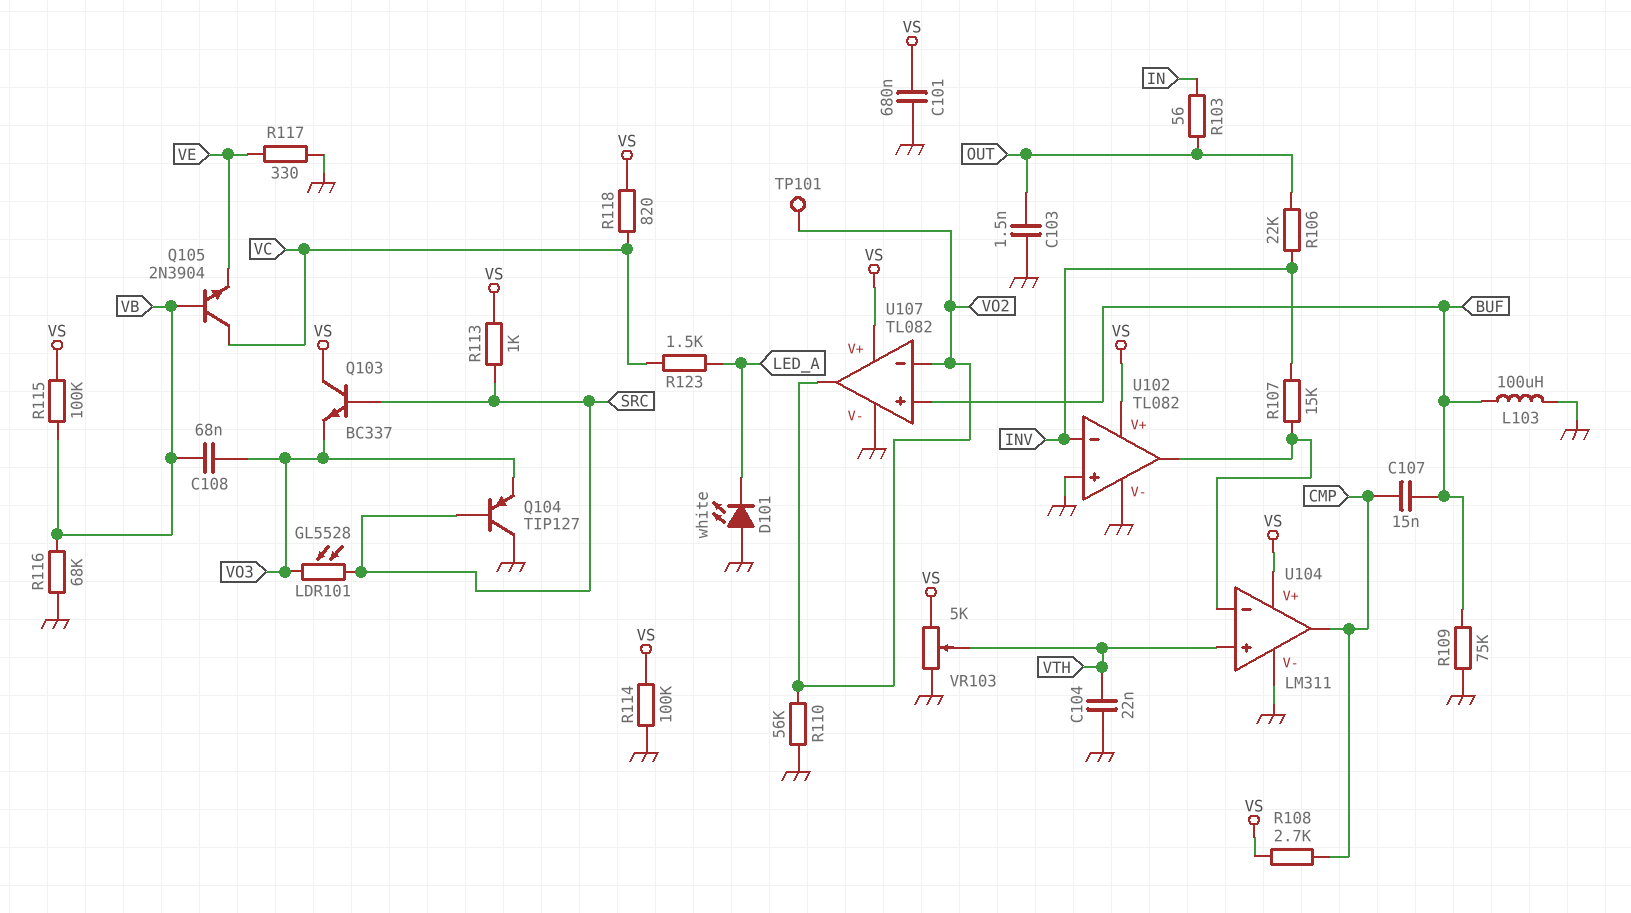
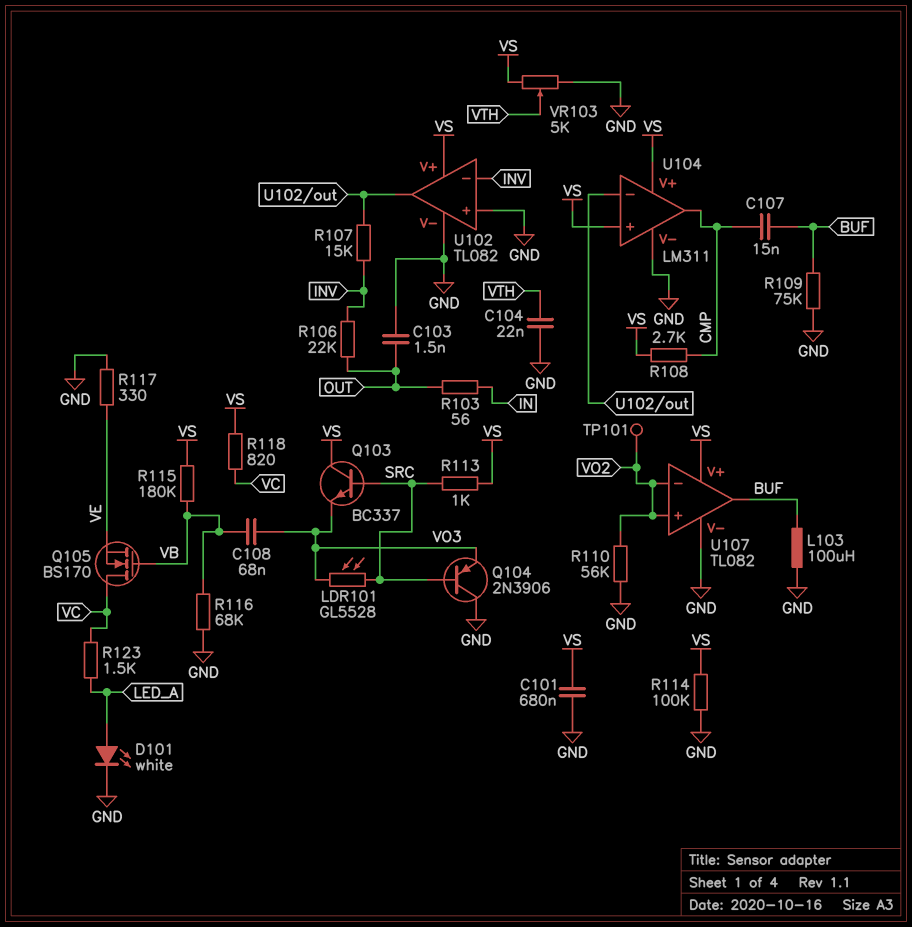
D101: LED white (A GND, K LED_A) -> LED white (A LED_A, K GND)
Q104: PNP TIP127 (B SRC, C GND, E VO3) -> PNP 2N3906 (B SRC, C GND, E VO3)
Q105: NPN 2N3904 (B VB, C VC, E VE) -> NMOS BS170 (G VB, D VC, S VE)
R115: 100k (VB, VS) -> 180k (VB, VS)
U104 pin in+: VTH -> VS
U107 pin in+: BUF -> VO2
U107 pin out: VO2 -> BUF

